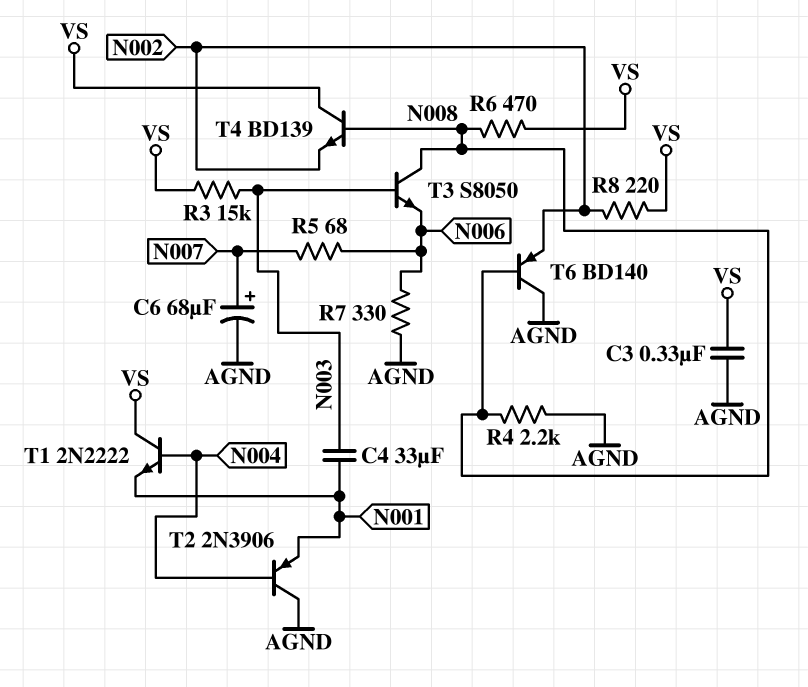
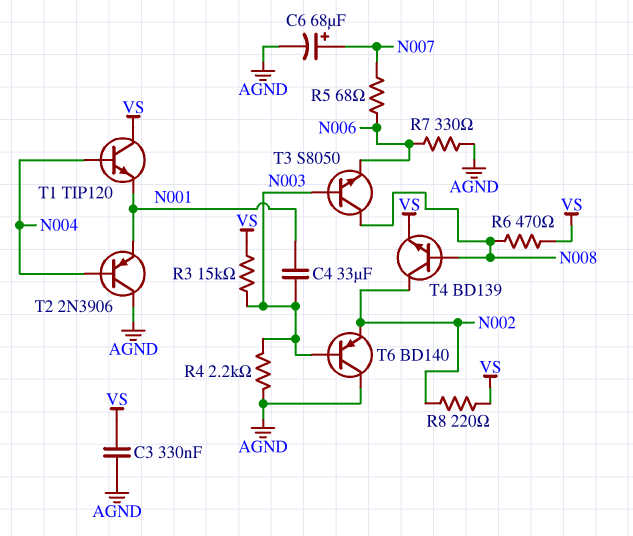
R4: 2.2k (AGND, N008) -> 2.2k (AGND, N003)
T1: NPN 2N2222 (B N004, C VS, E N001) -> NPN TIP120 (B N004, C VS, E N001)
T4: NPN BD139 (B N008, C VS, E N002) -> NPN BD139 (B N008, C N002, E VS)
T6: PNP BD140 (B N008, C AGND, E N002) -> PNP BD140 (B N003, C AGND, E N002)

